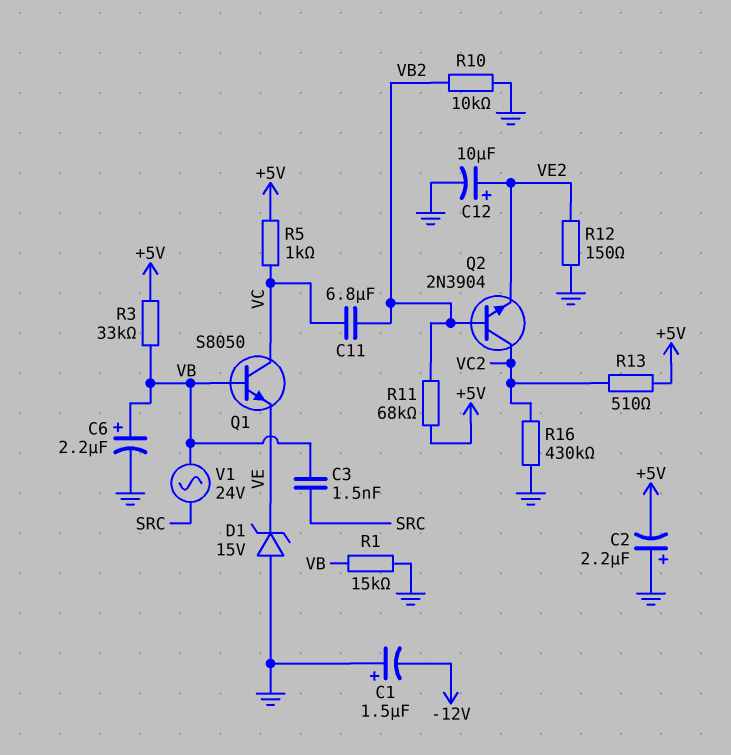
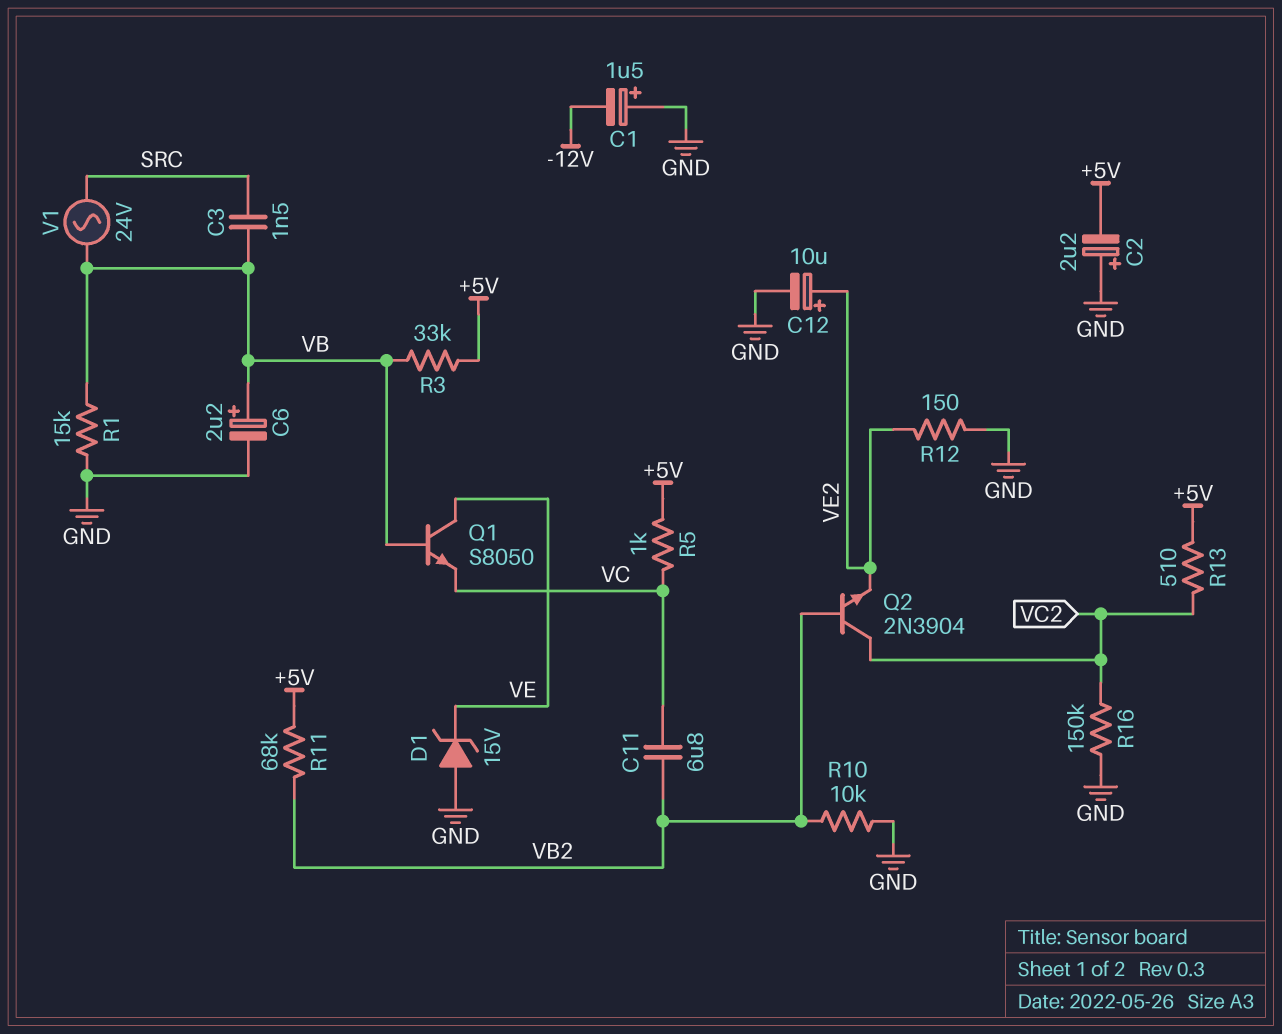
Q1: NPN S8050 (B VB, C VC, E VE) -> NPN S8050 (B VB, C VE, E VC)
R16: 430k (GND, VC2) -> 150k (GND, VC2)

